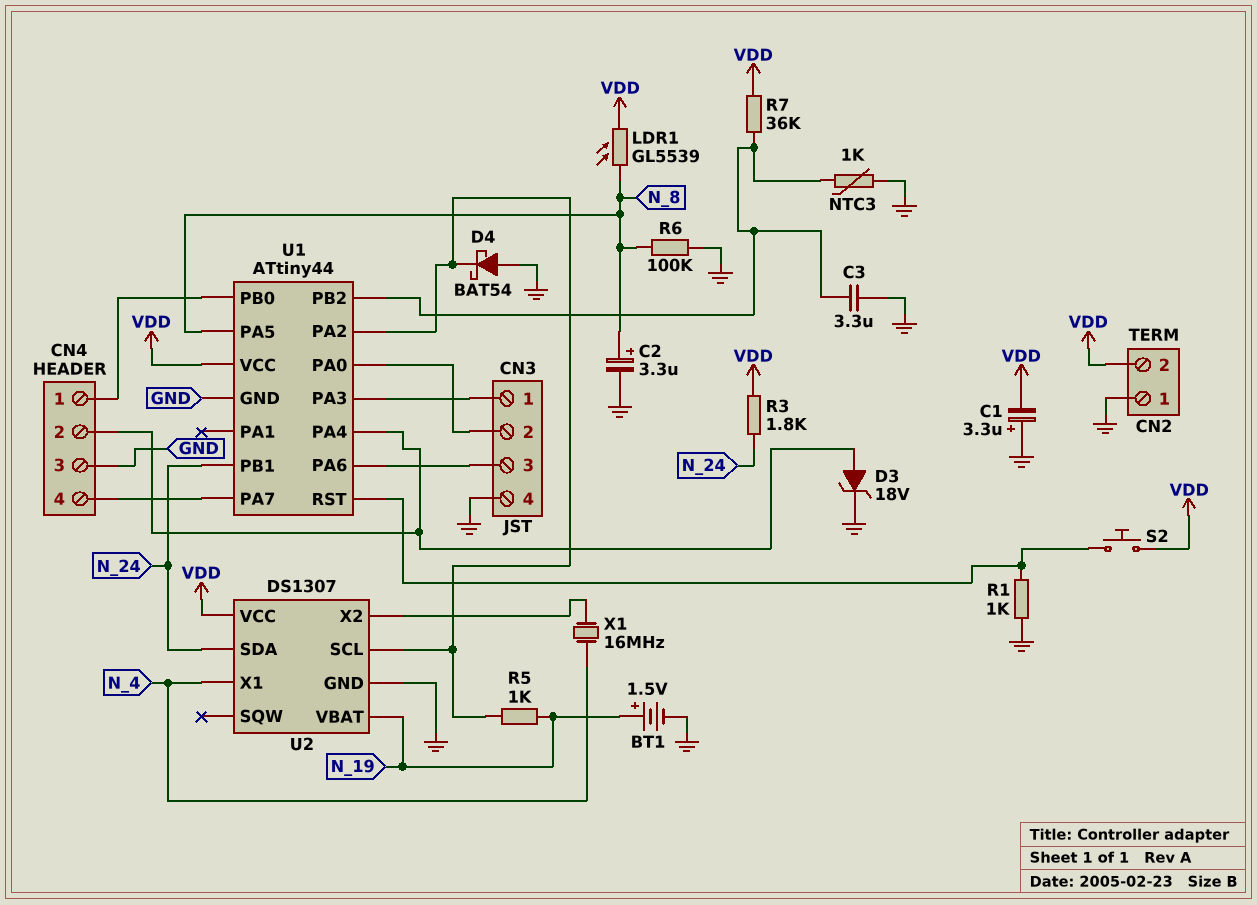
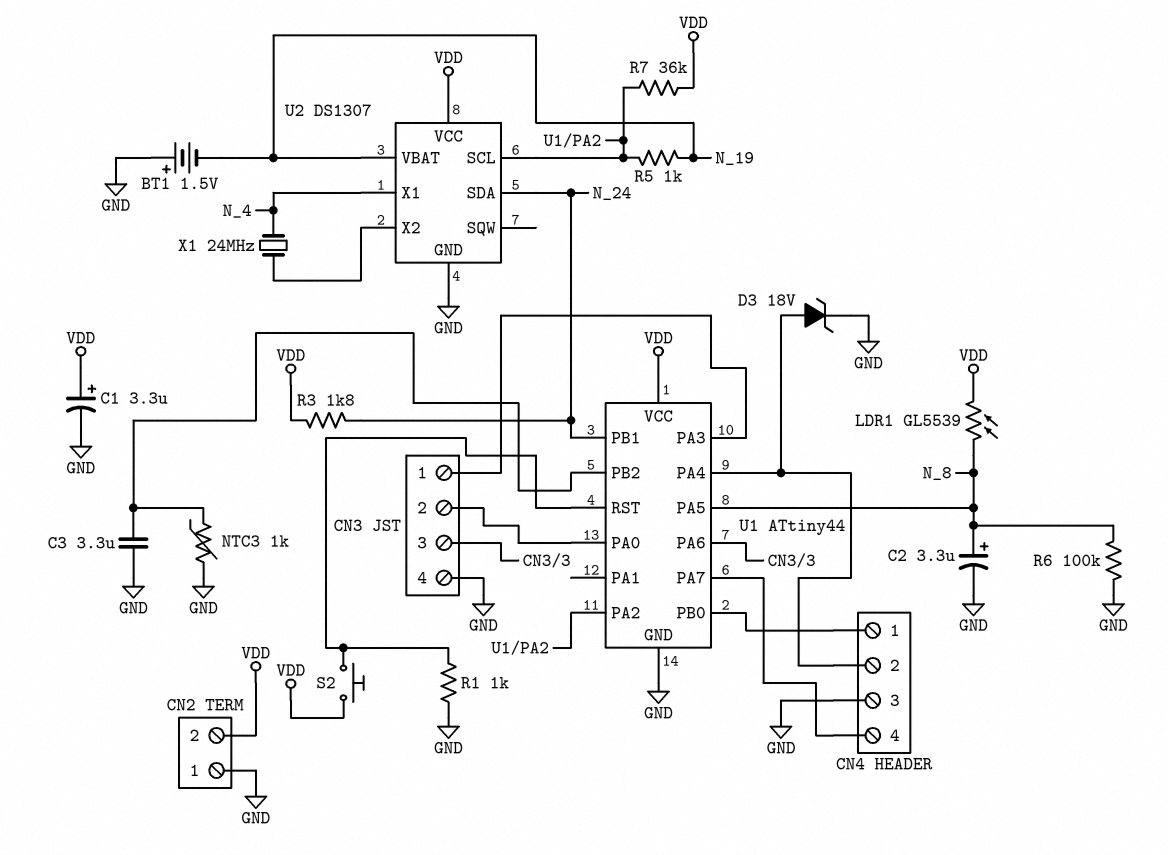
BT1: 1.5V (plus N_19, minus GND) -> 1.5V (plus GND, minus N_19)
C1: 3.3uF (plus GND, minus VDD) -> 3.3uF (plus VDD, minus GND)
D4: schottky BAT54 (A GND, K U1/PA2) -> none
R7: 36k (U1/PB2, VDD) -> 36k (U1/PA2, VDD)
X1: 16MHz (N_4, U2/X2) -> 24MHz (N_4, U2/X2)

